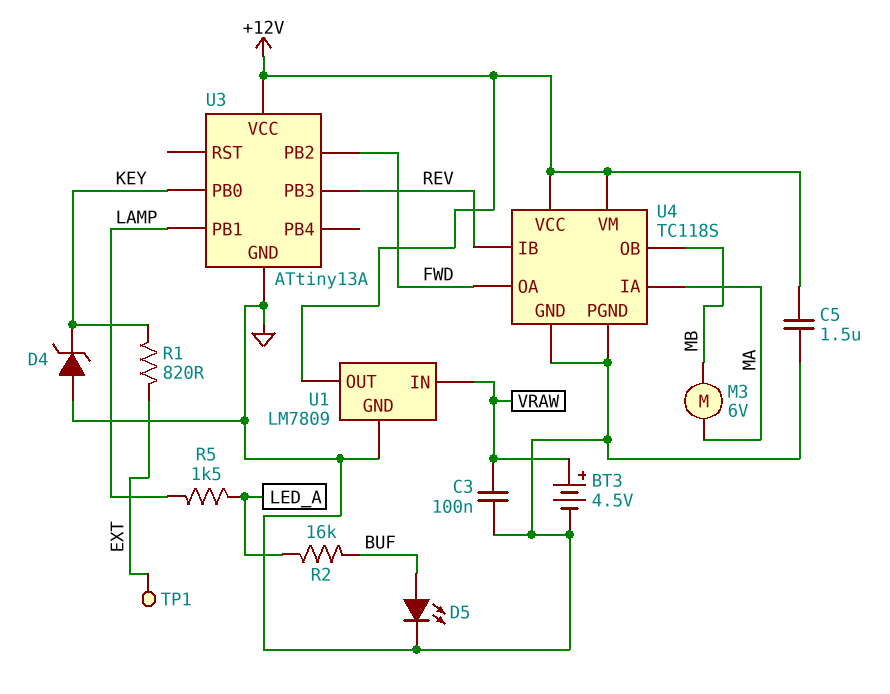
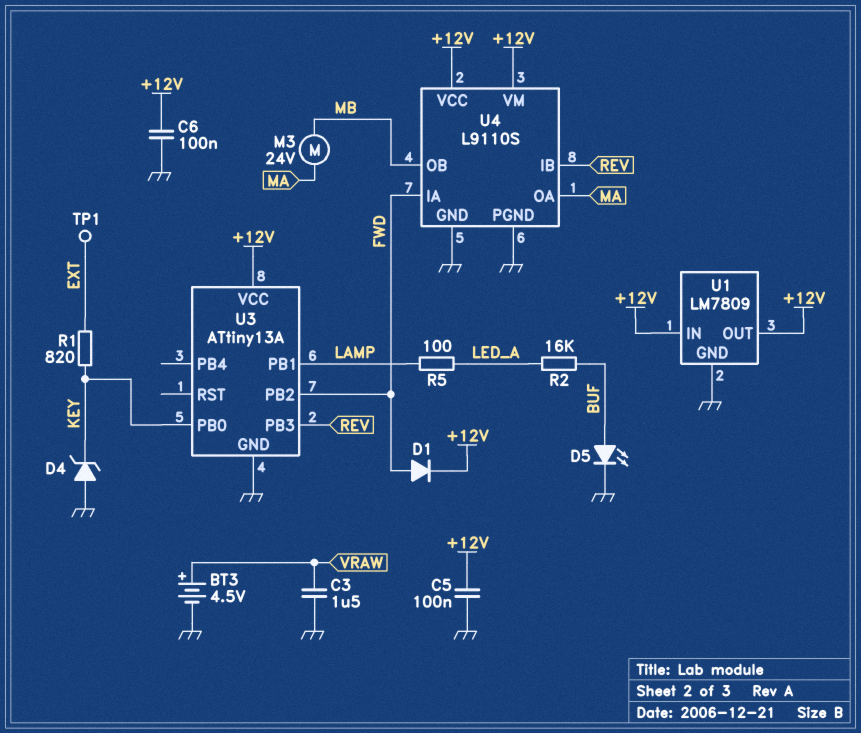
C3: 100nF (GND, VRAW) -> 1.5uF (GND, VRAW)
C5: 1.5uF (+12V, GND) -> 100nF (+12V, GND)
C6: none -> 100nF (+12V, GND)
D1: none -> diode (A FWD, K +12V)
M3: motor 6V (MA, MB) -> motor 24V (MA, MB)
R5: 1.5k (LAMP, LED_A) -> 100 (LAMP, LED_A)
U1 pin IN: VRAW -> +12V
U4: TC118S -> L9110S
U4 pin IA: MA -> FWD
U4 pin OA: FWD -> MA

